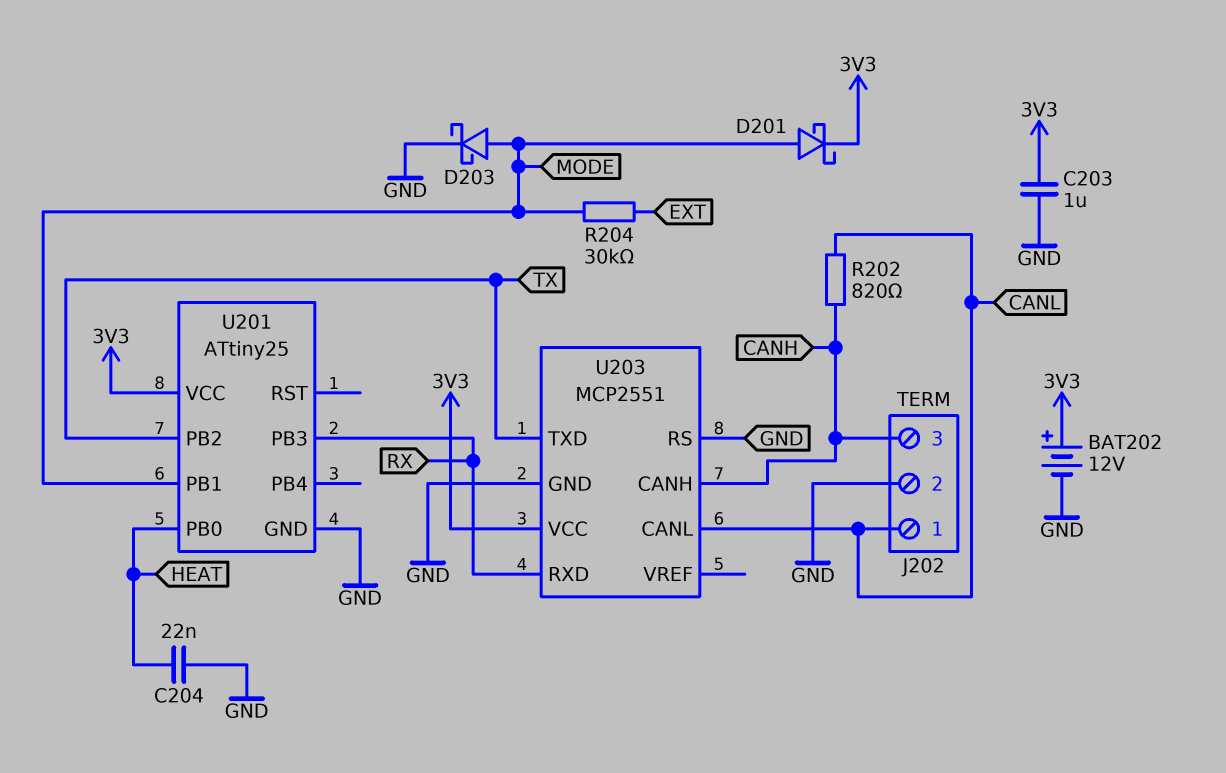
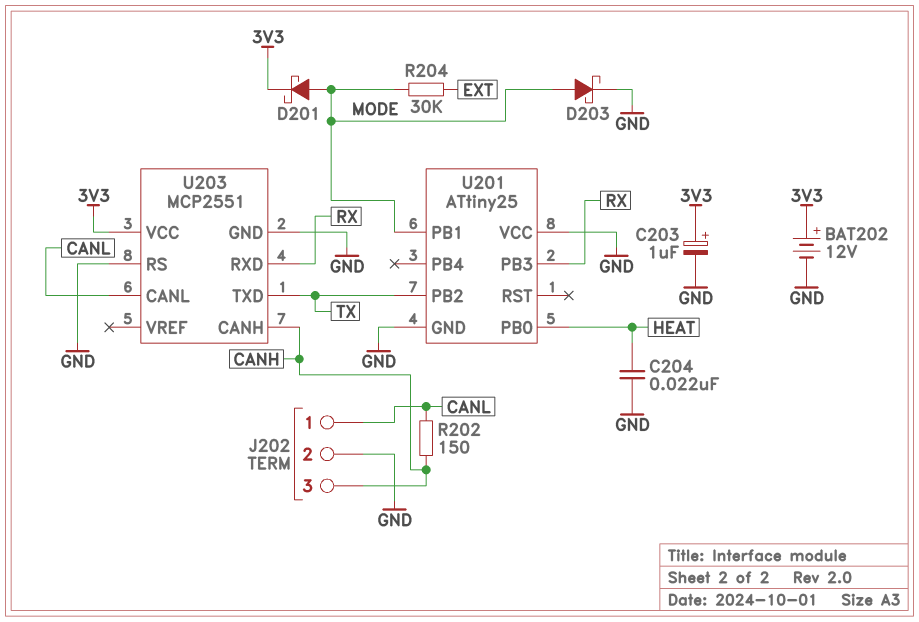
C203: 1uF (3V3, GND) -> 1uF (plus 3V3, minus GND)
R202: 820 (CANH, CANL) -> 150 (CANH, CANL)
U201 pin VCC: 3V3 -> GND

